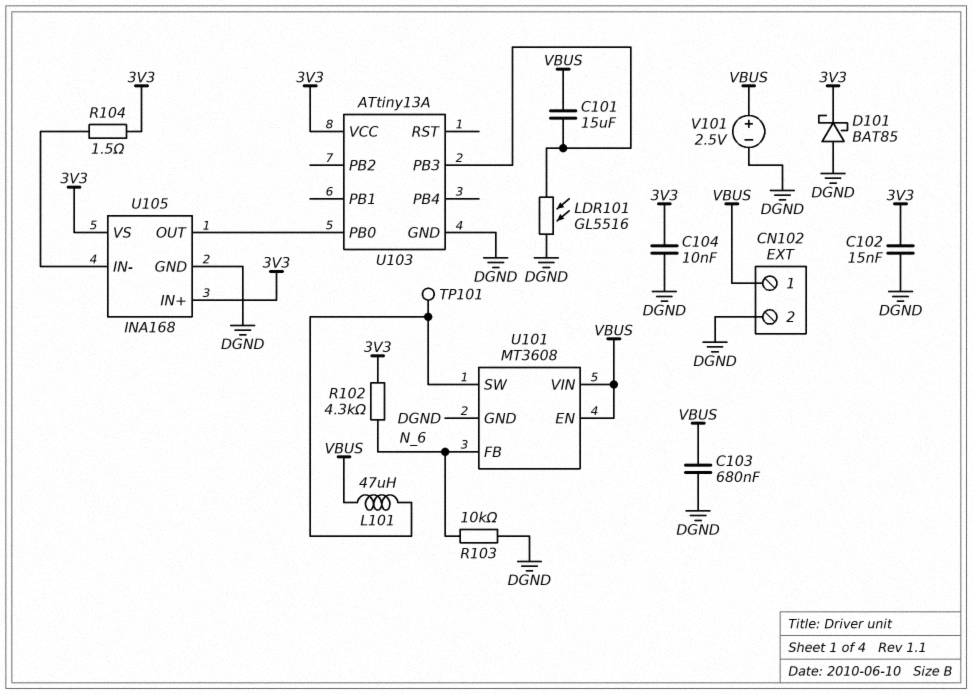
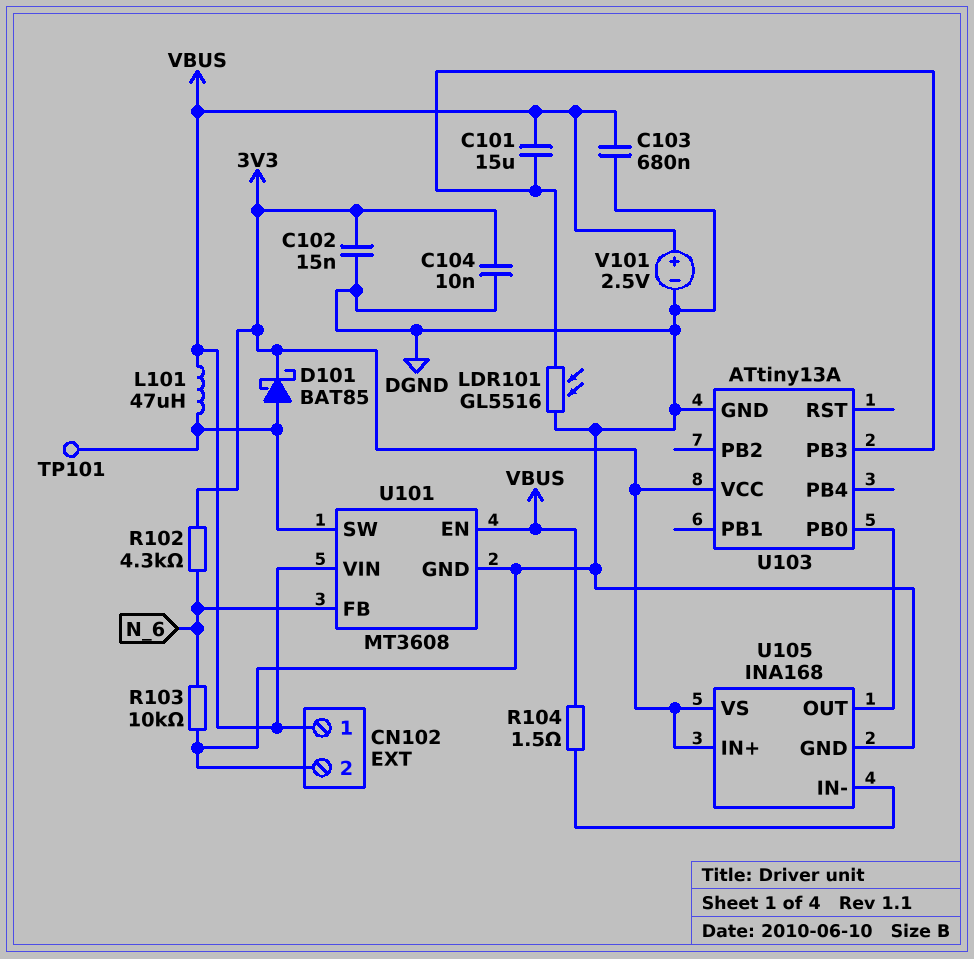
D101: schottky BAT85 (A DGND, K 3V3) -> schottky BAT85 (A U101/SW, K 3V3)
R104: 1.5 (3V3, U105/IN-) -> 1.5 (U105/IN-, VBUS)

